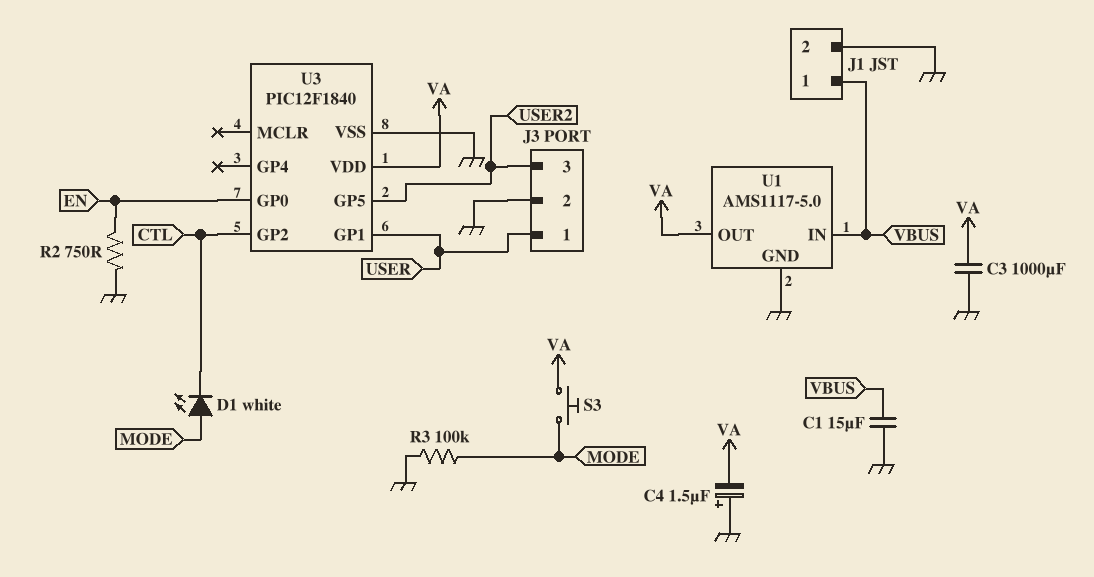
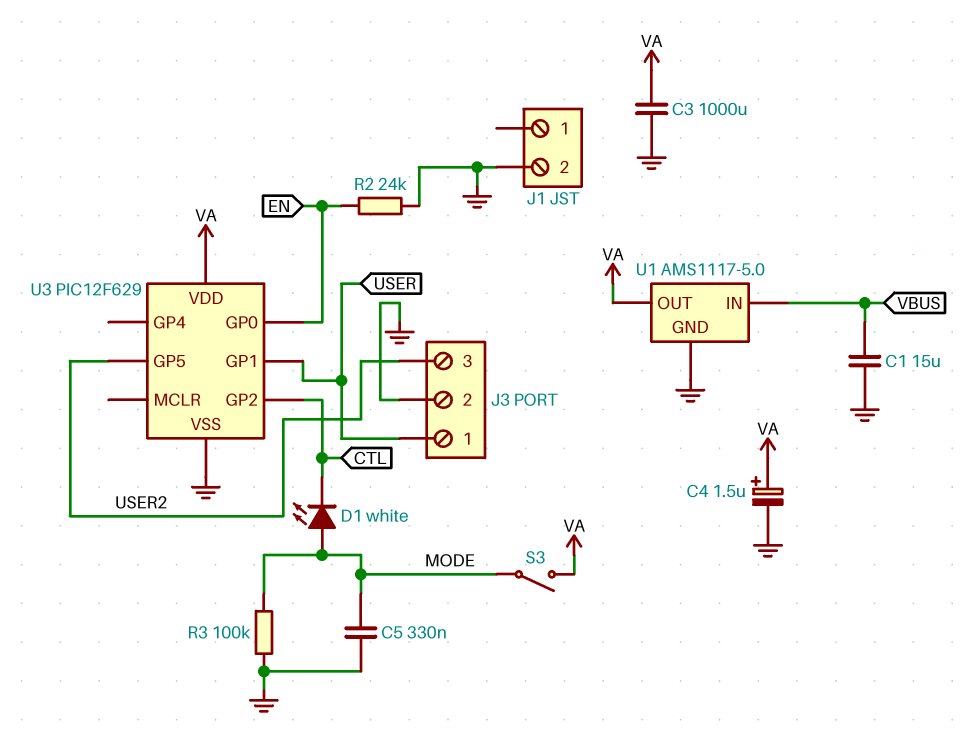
C4: 1.5uF (plus GND, minus VA) -> 1.5uF (plus VA, minus GND)
C5: none -> 330nF (GND, MODE)
J1 pin 1: VBUS -> none
R2: 750 (EN, GND) -> 24k (EN, GND)
S3: button (MODE, VA) -> switch (MODE, VA)
U3: PIC12F1840 -> PIC12F629

